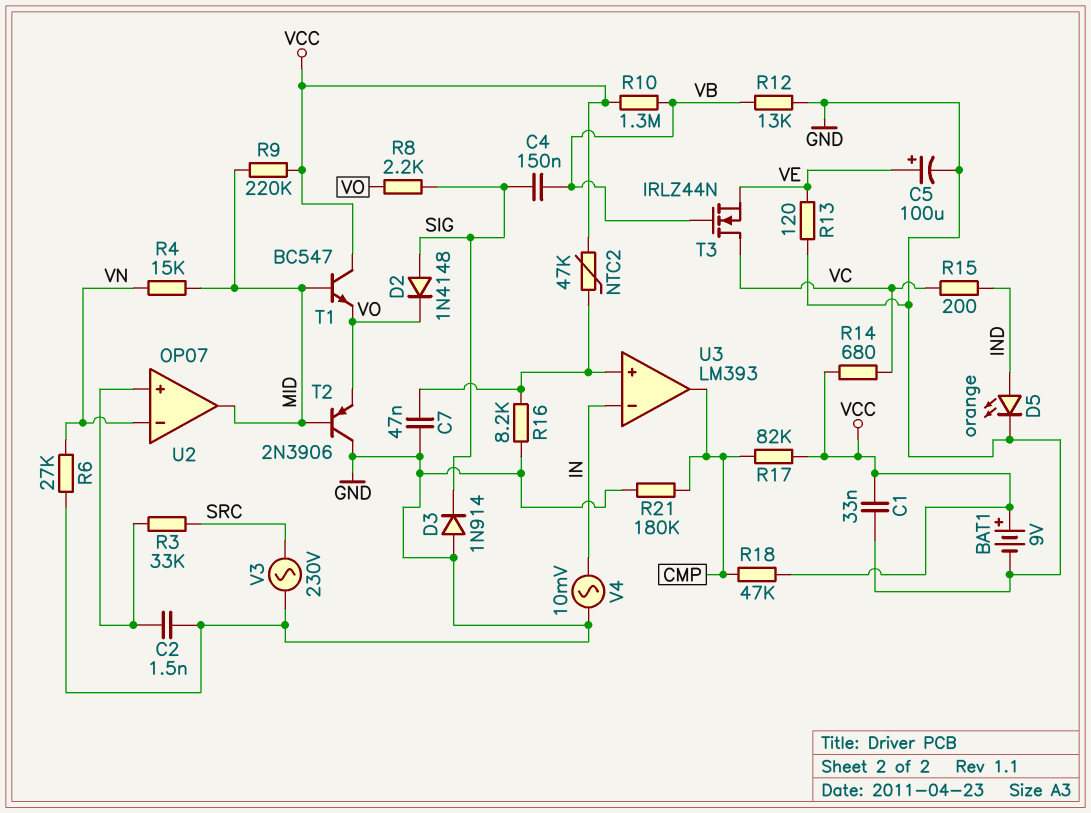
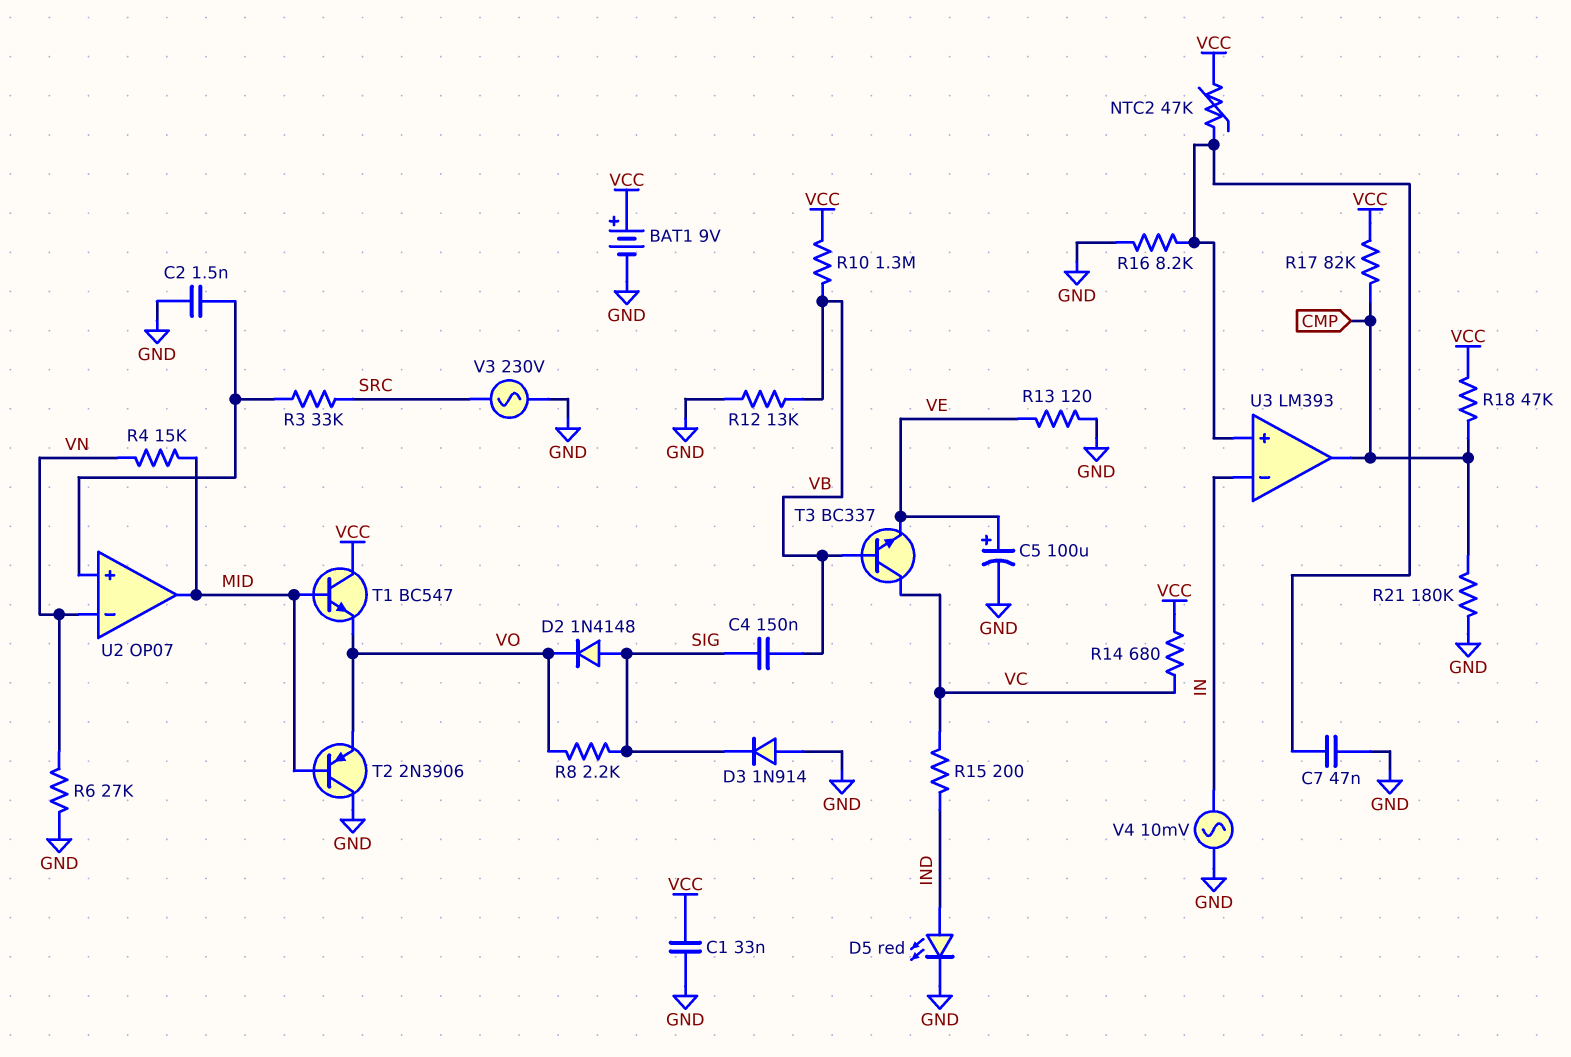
D5: LED orange (A IND, K GND) -> LED red (A IND, K GND)
R9: 220k (MID, VCC) -> none
T3: NMOS IRLZ44N (G VB, D VC, S VE) -> NPN BC337 (B VB, C VC, E VE)

